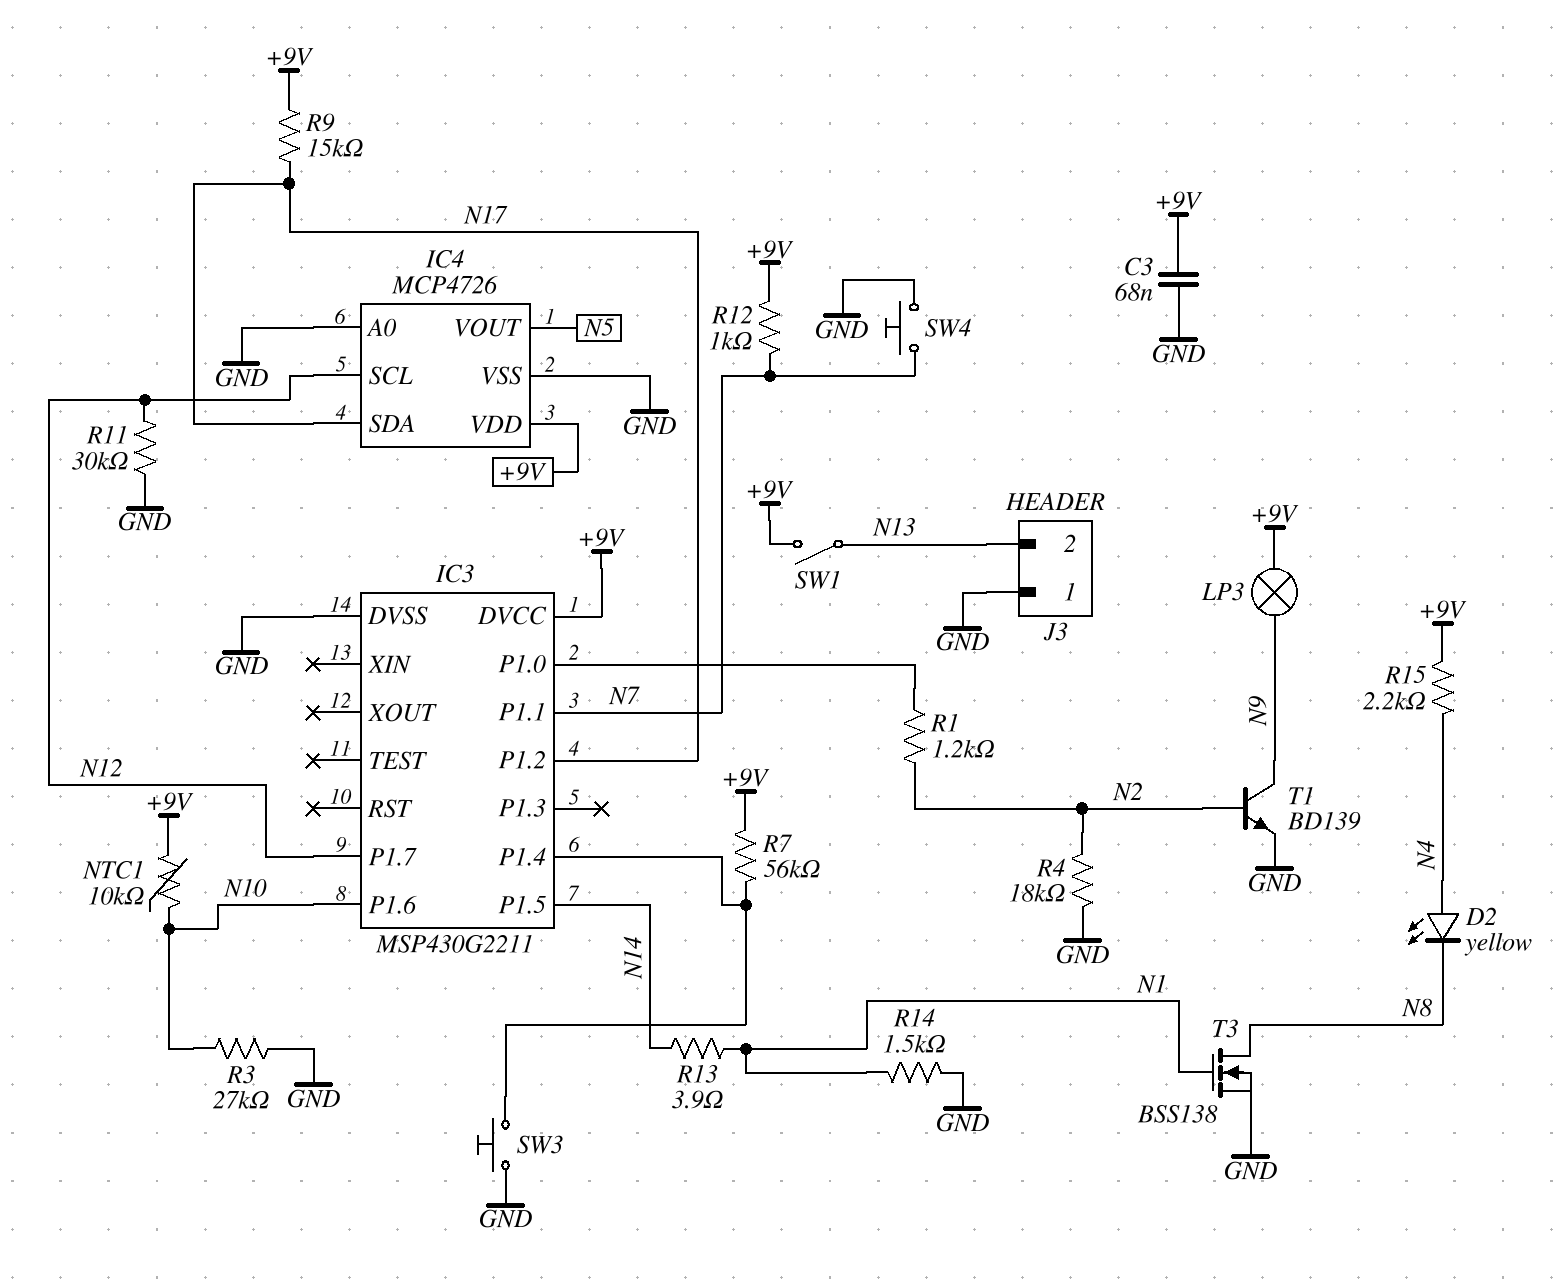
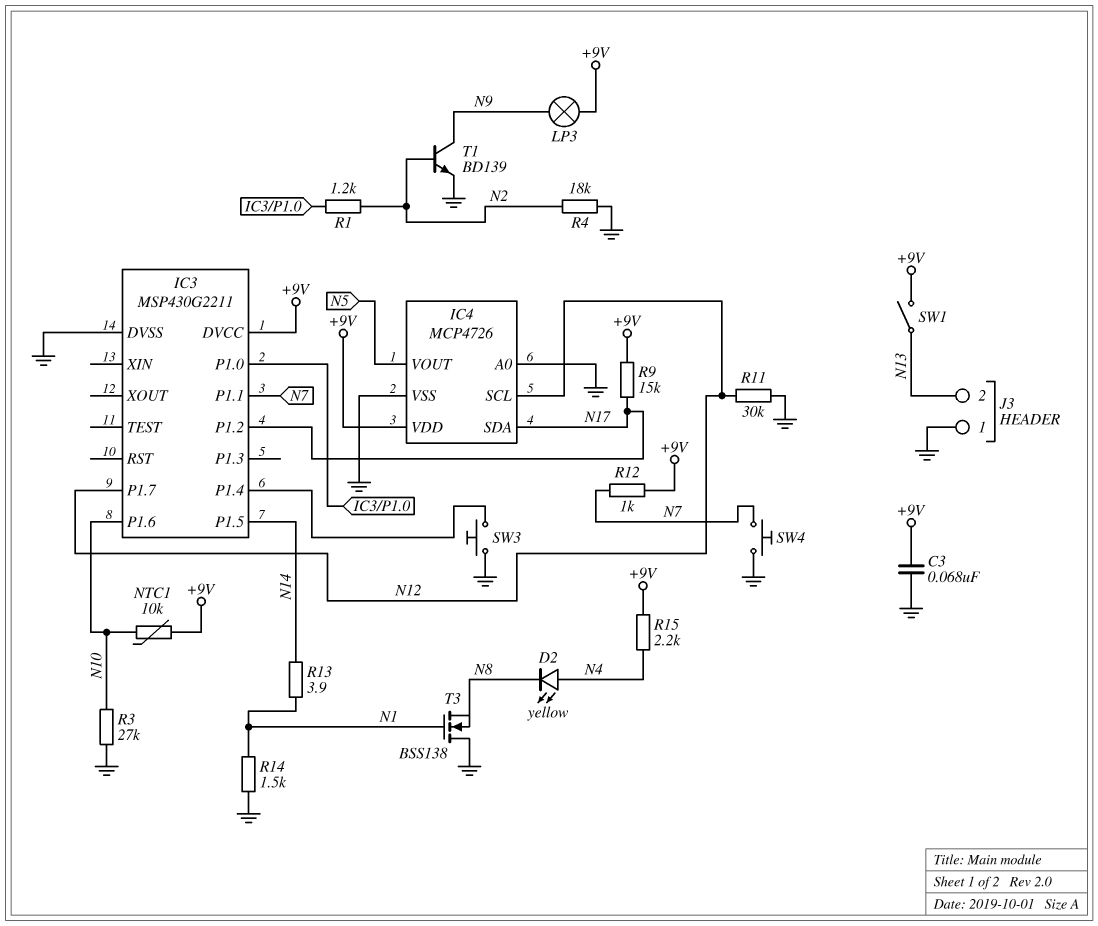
R7: 56k (+9V, IC3/P1.4) -> none
T3: NMOS BSS138 (G N1, D N8, S GND) -> NMOS BSS138 (G N1, D GND, S N8)

